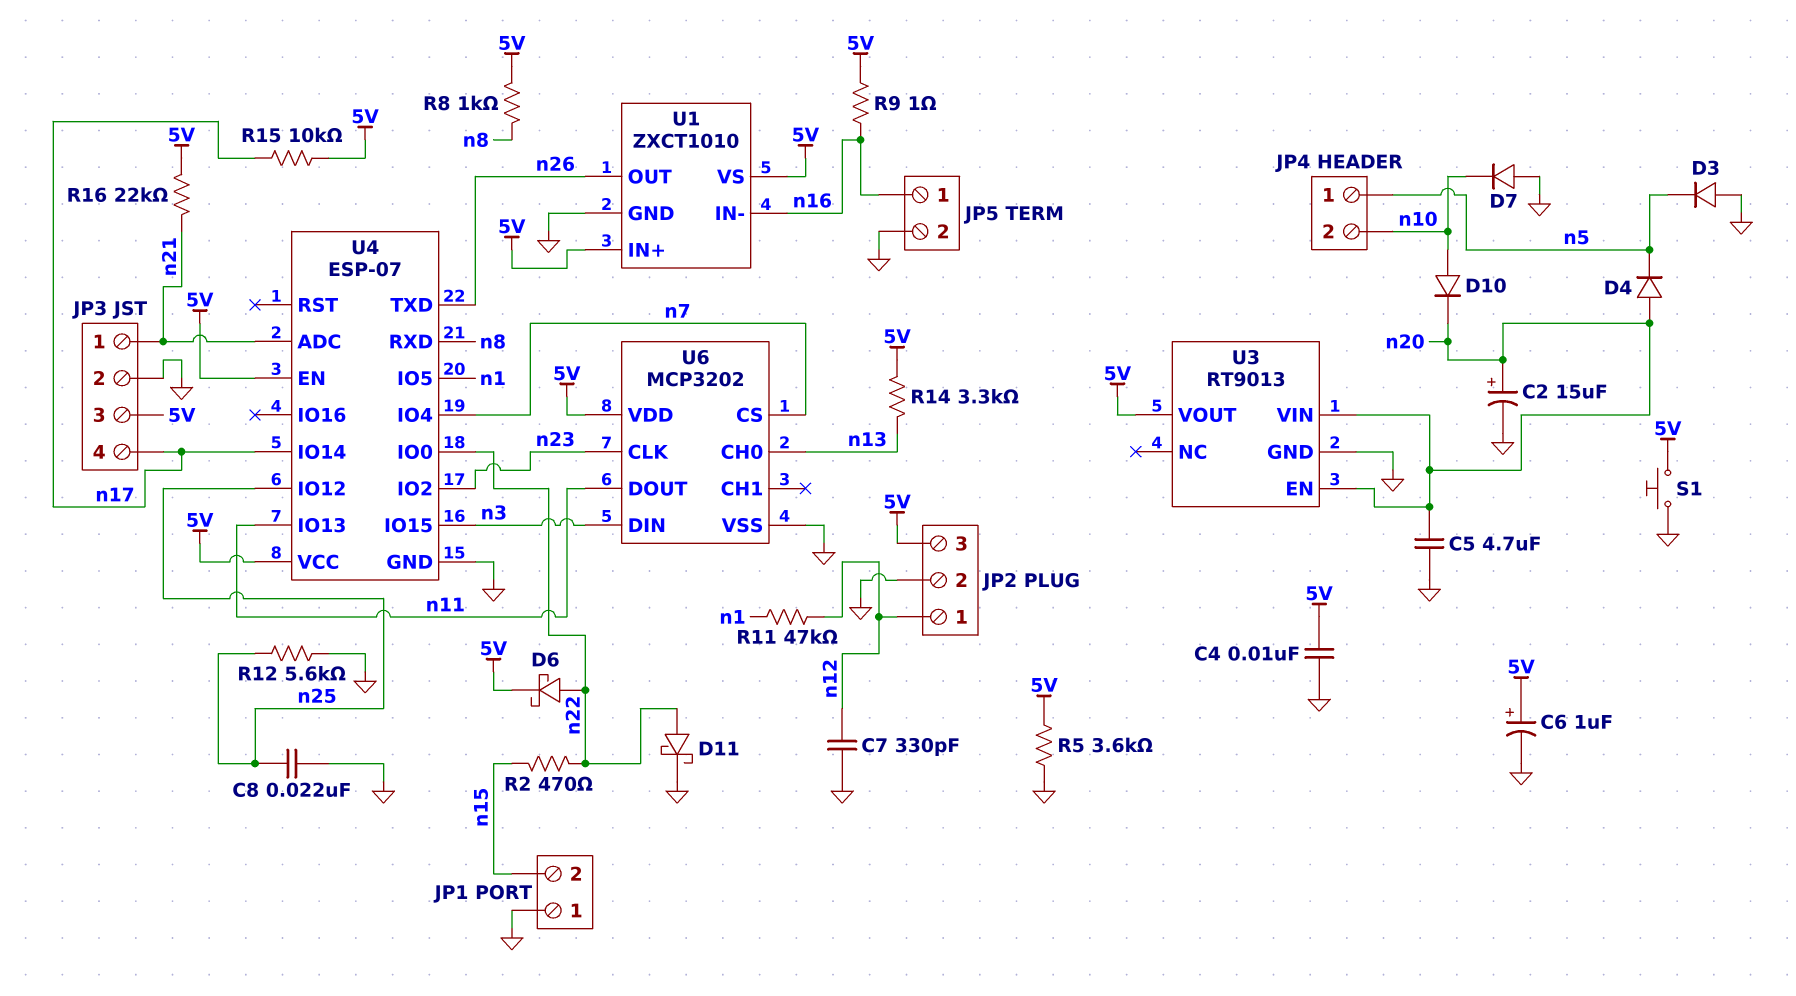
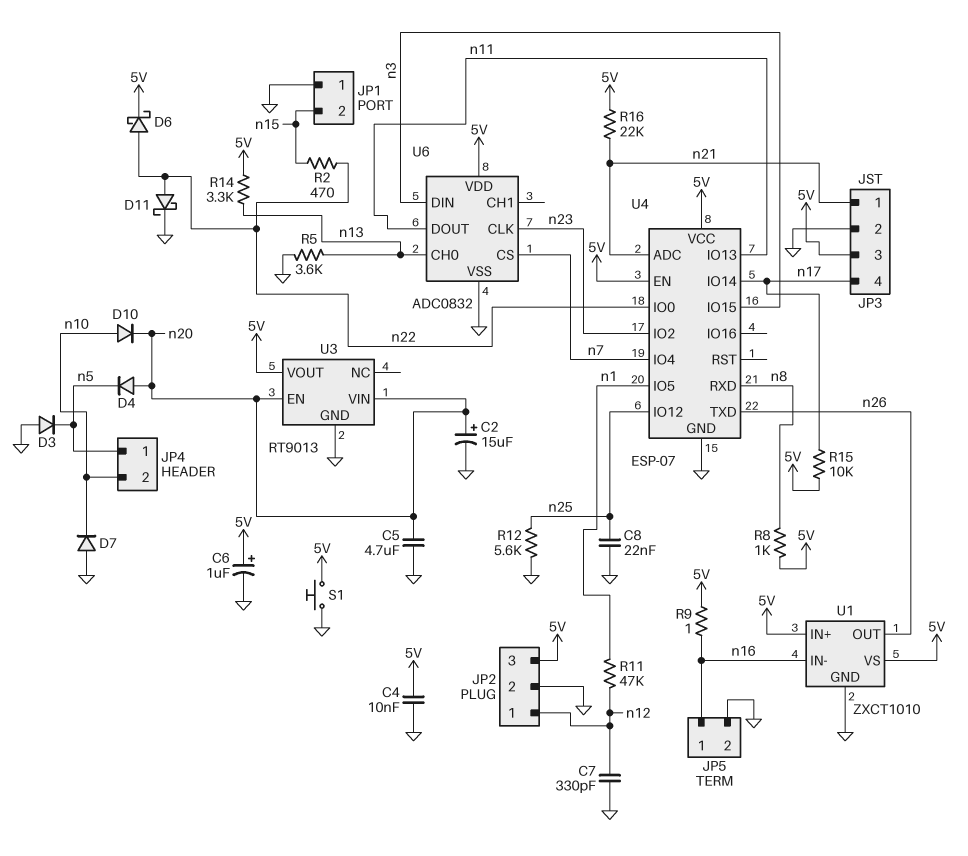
R5: 3.6k (5V, GND) -> 3.6k (GND, n13)
U6: MCP3202 -> ADC0832

